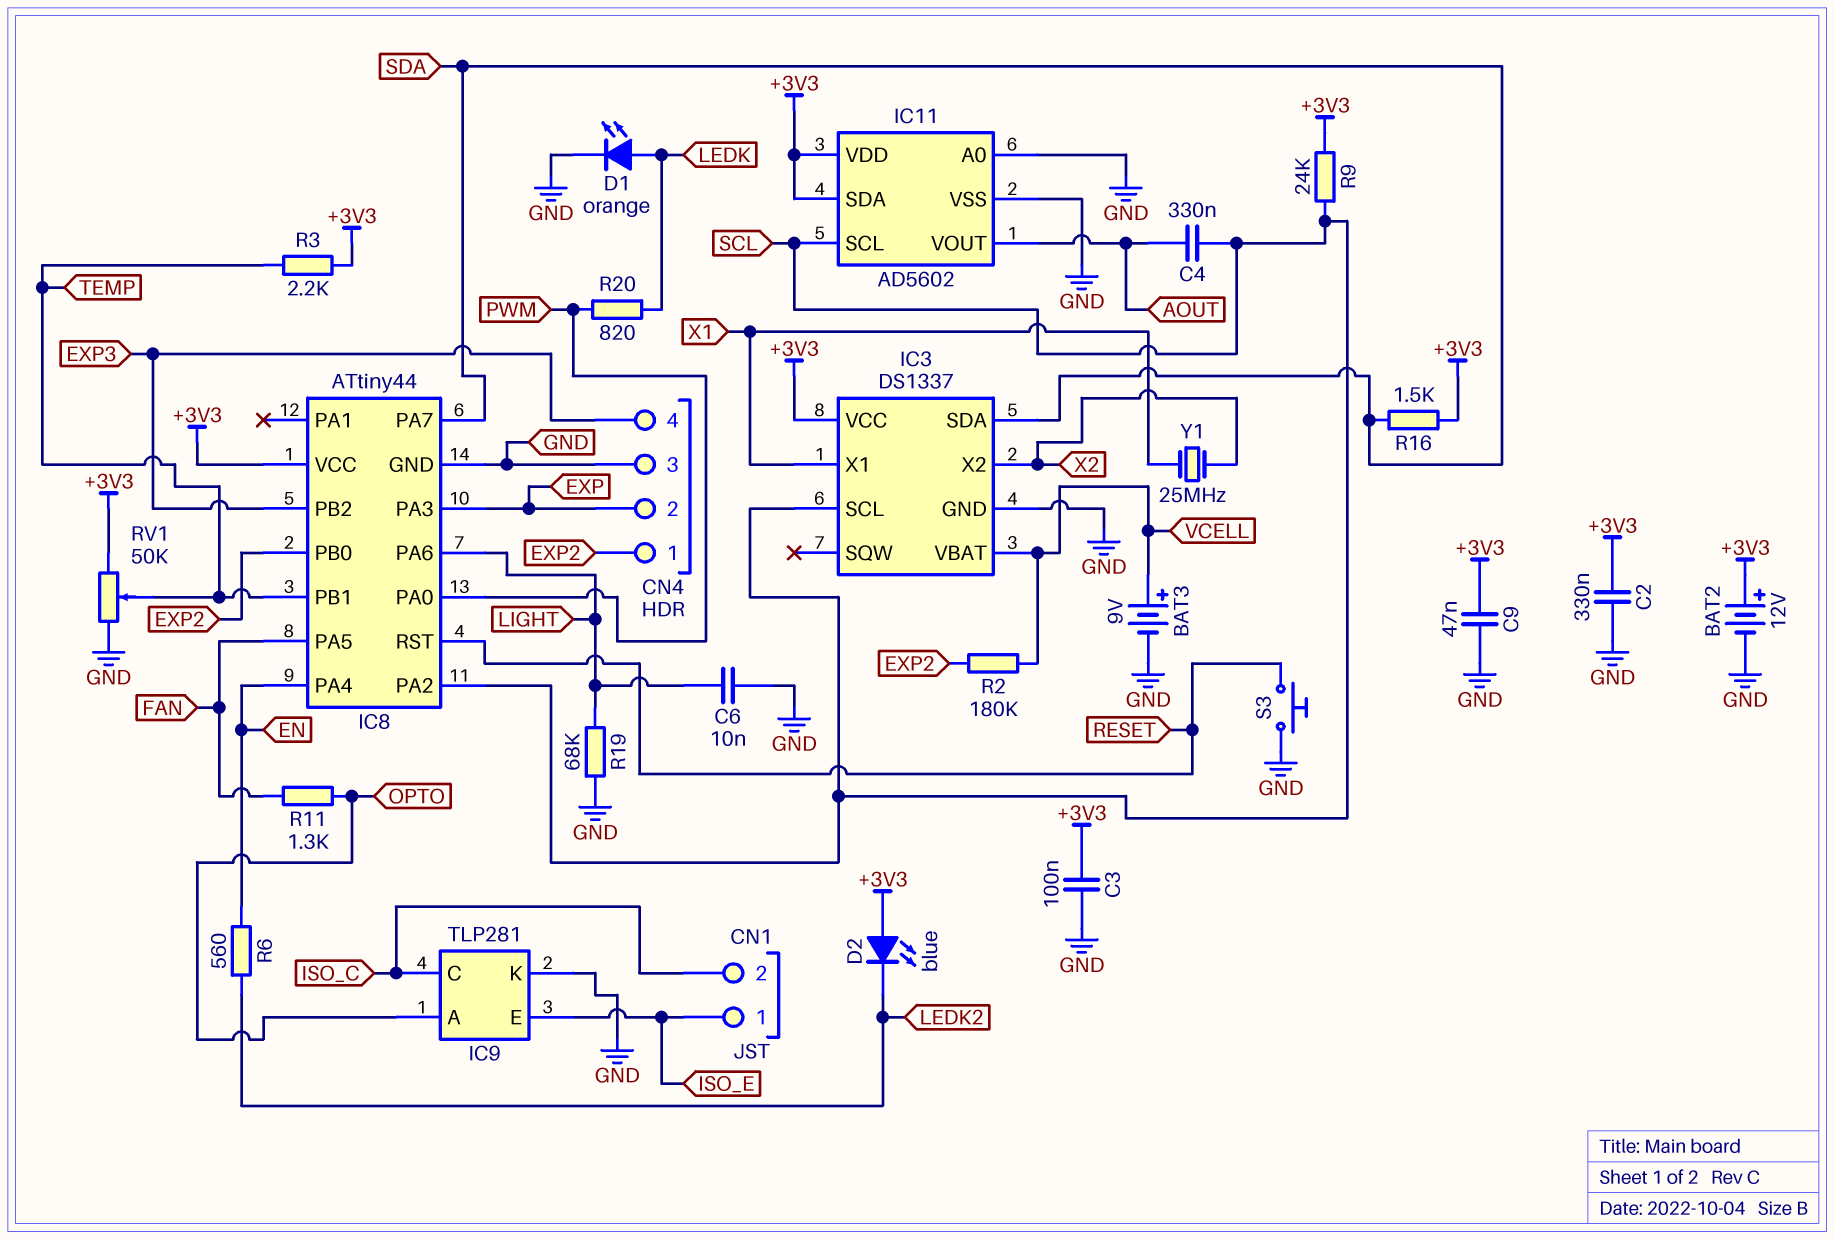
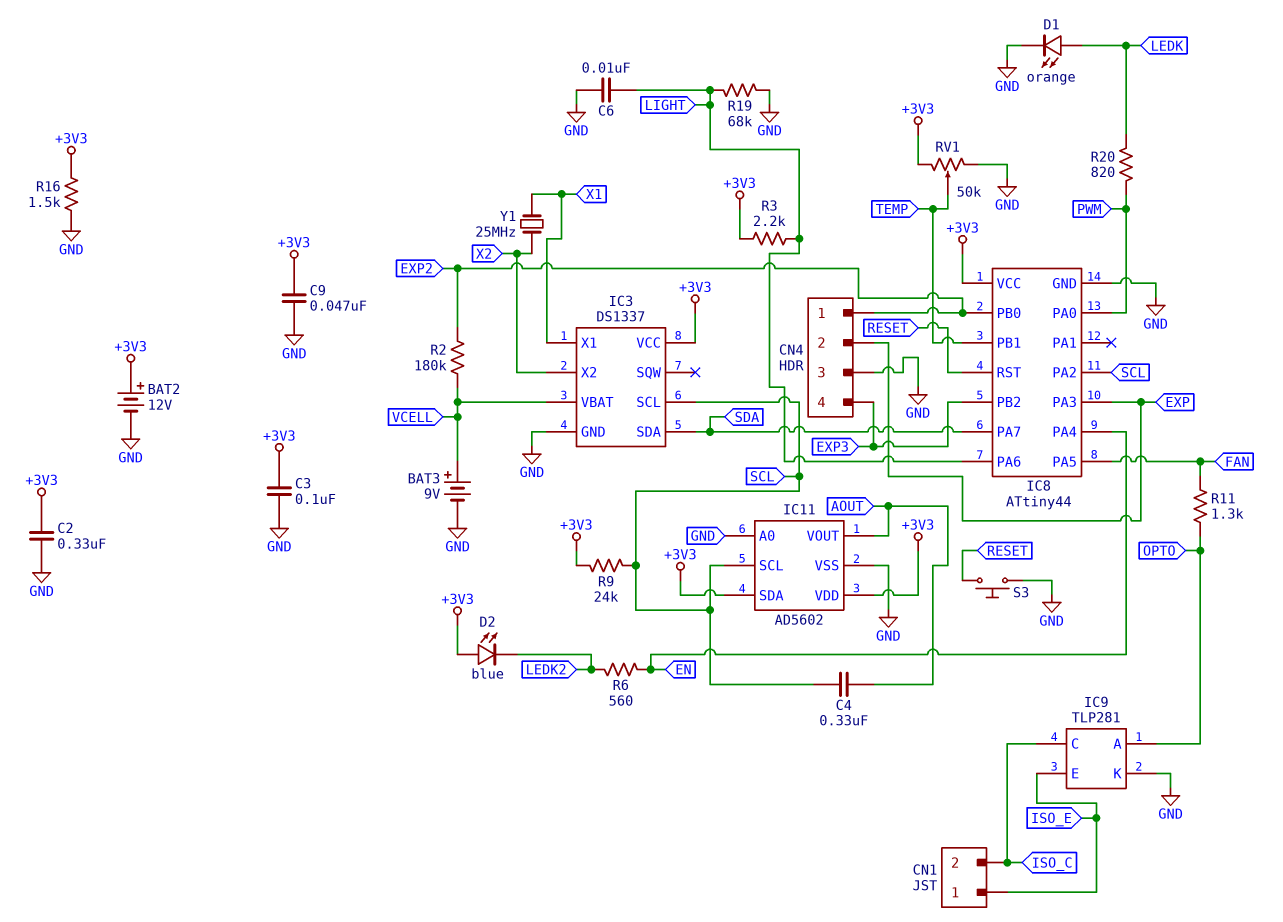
R3: 2.2k (+3V3, TEMP) -> 2.2k (+3V3, LIGHT)
R16: 1.5k (+3V3, SDA) -> 1.5k (+3V3, GND)

